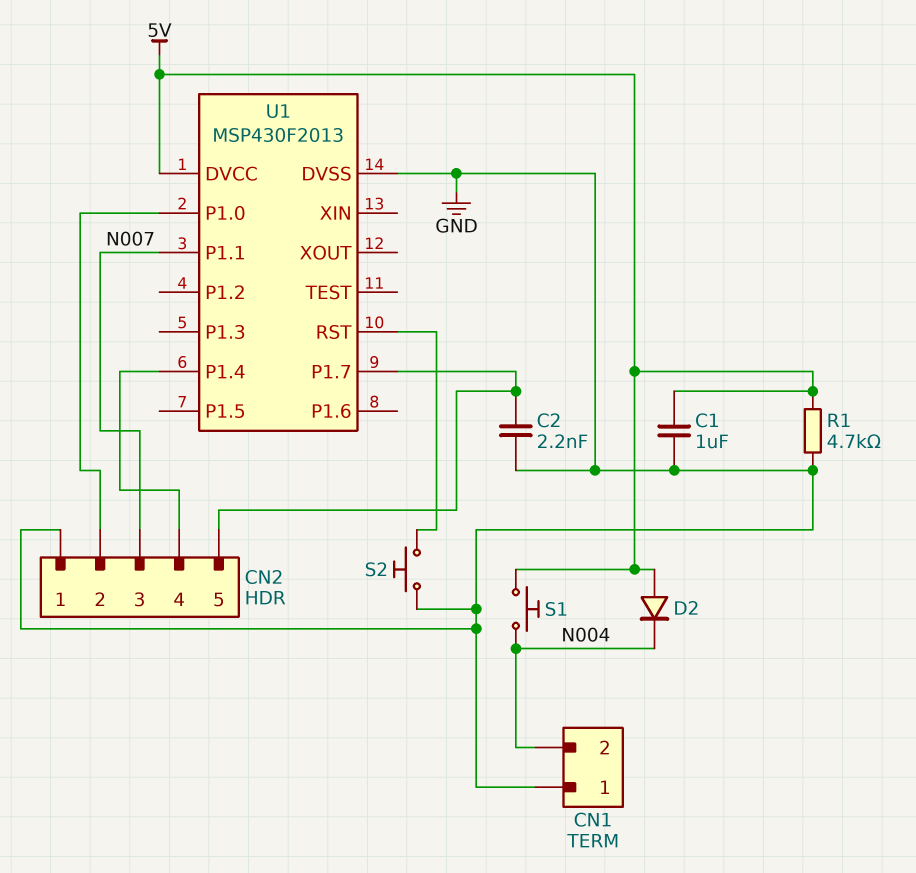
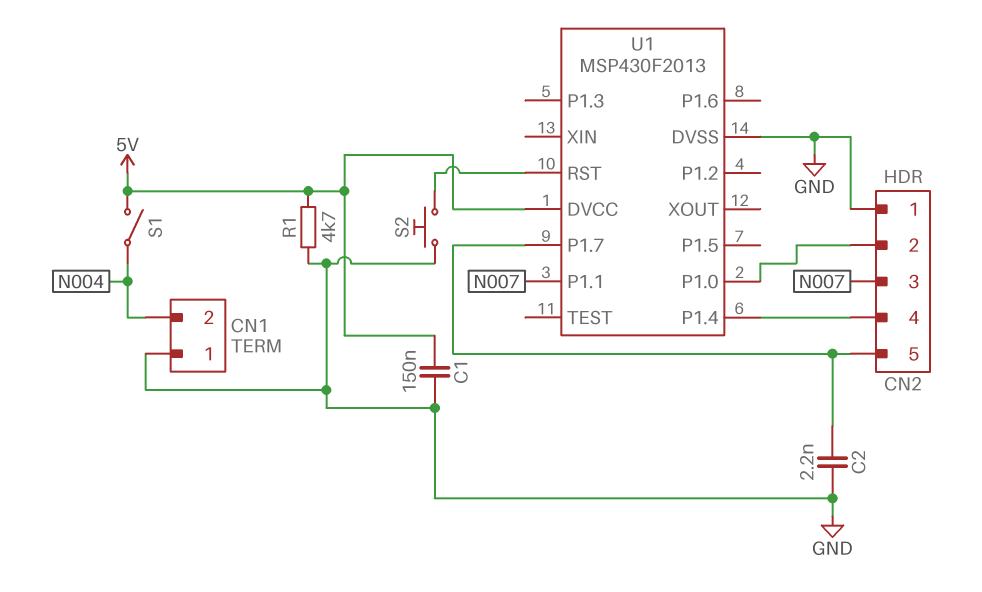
C1: 1uF (5V, GND) -> 150nF (5V, GND)
D2: diode (A 5V, K N004) -> none
S1: button (5V, N004) -> switch (5V, N004)

